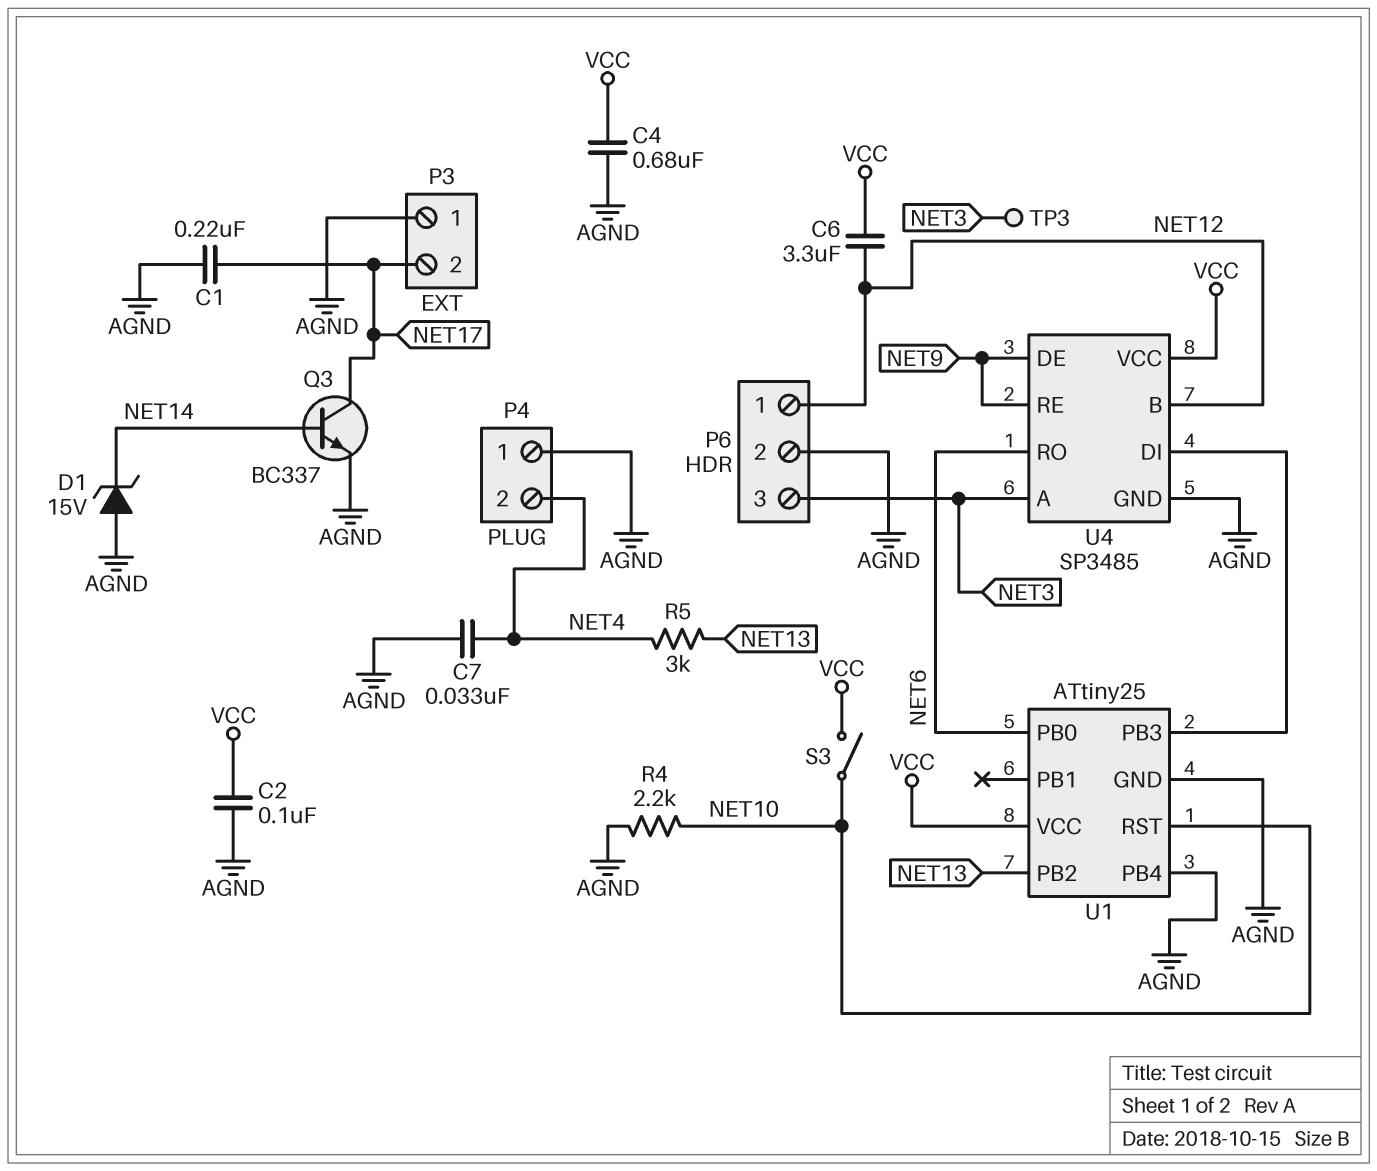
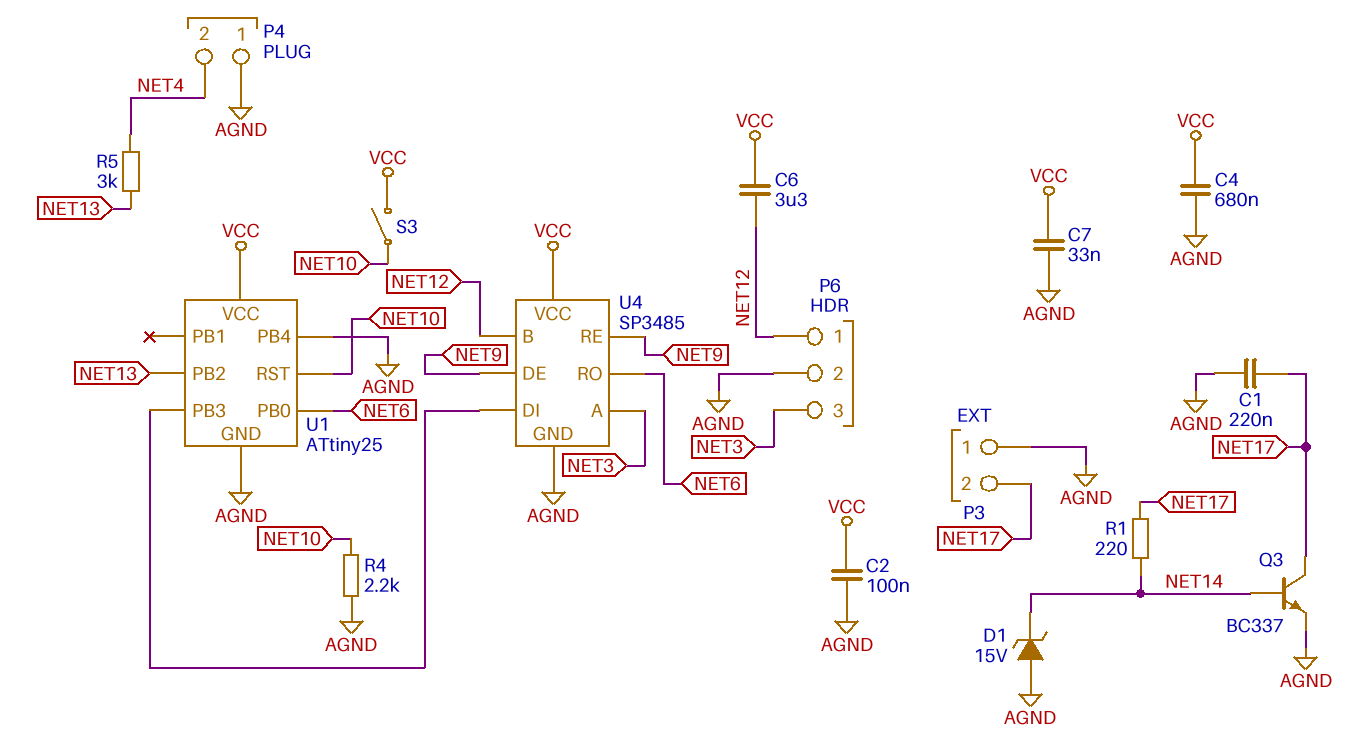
C7: 33nF (AGND, NET4) -> 33nF (AGND, VCC)
R1: none -> 220 (NET14, NET17)
TP3: test point (NET3) -> none

